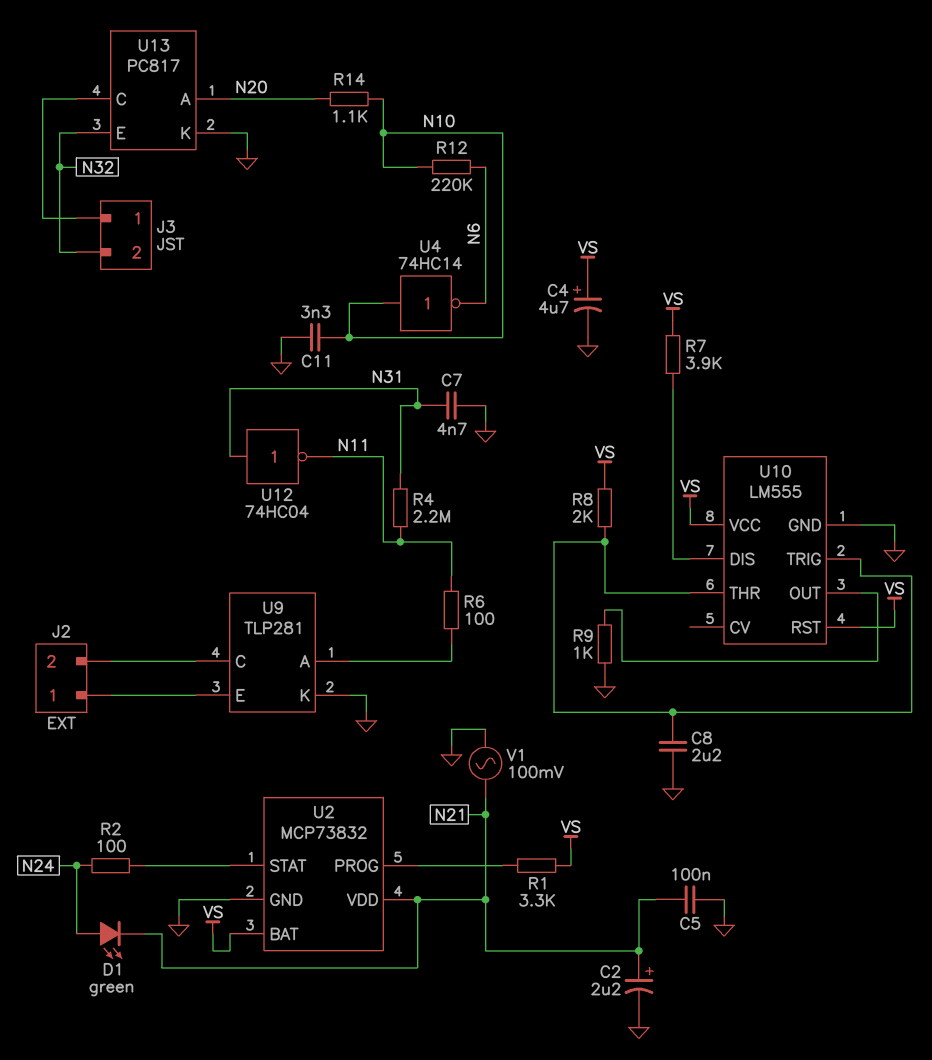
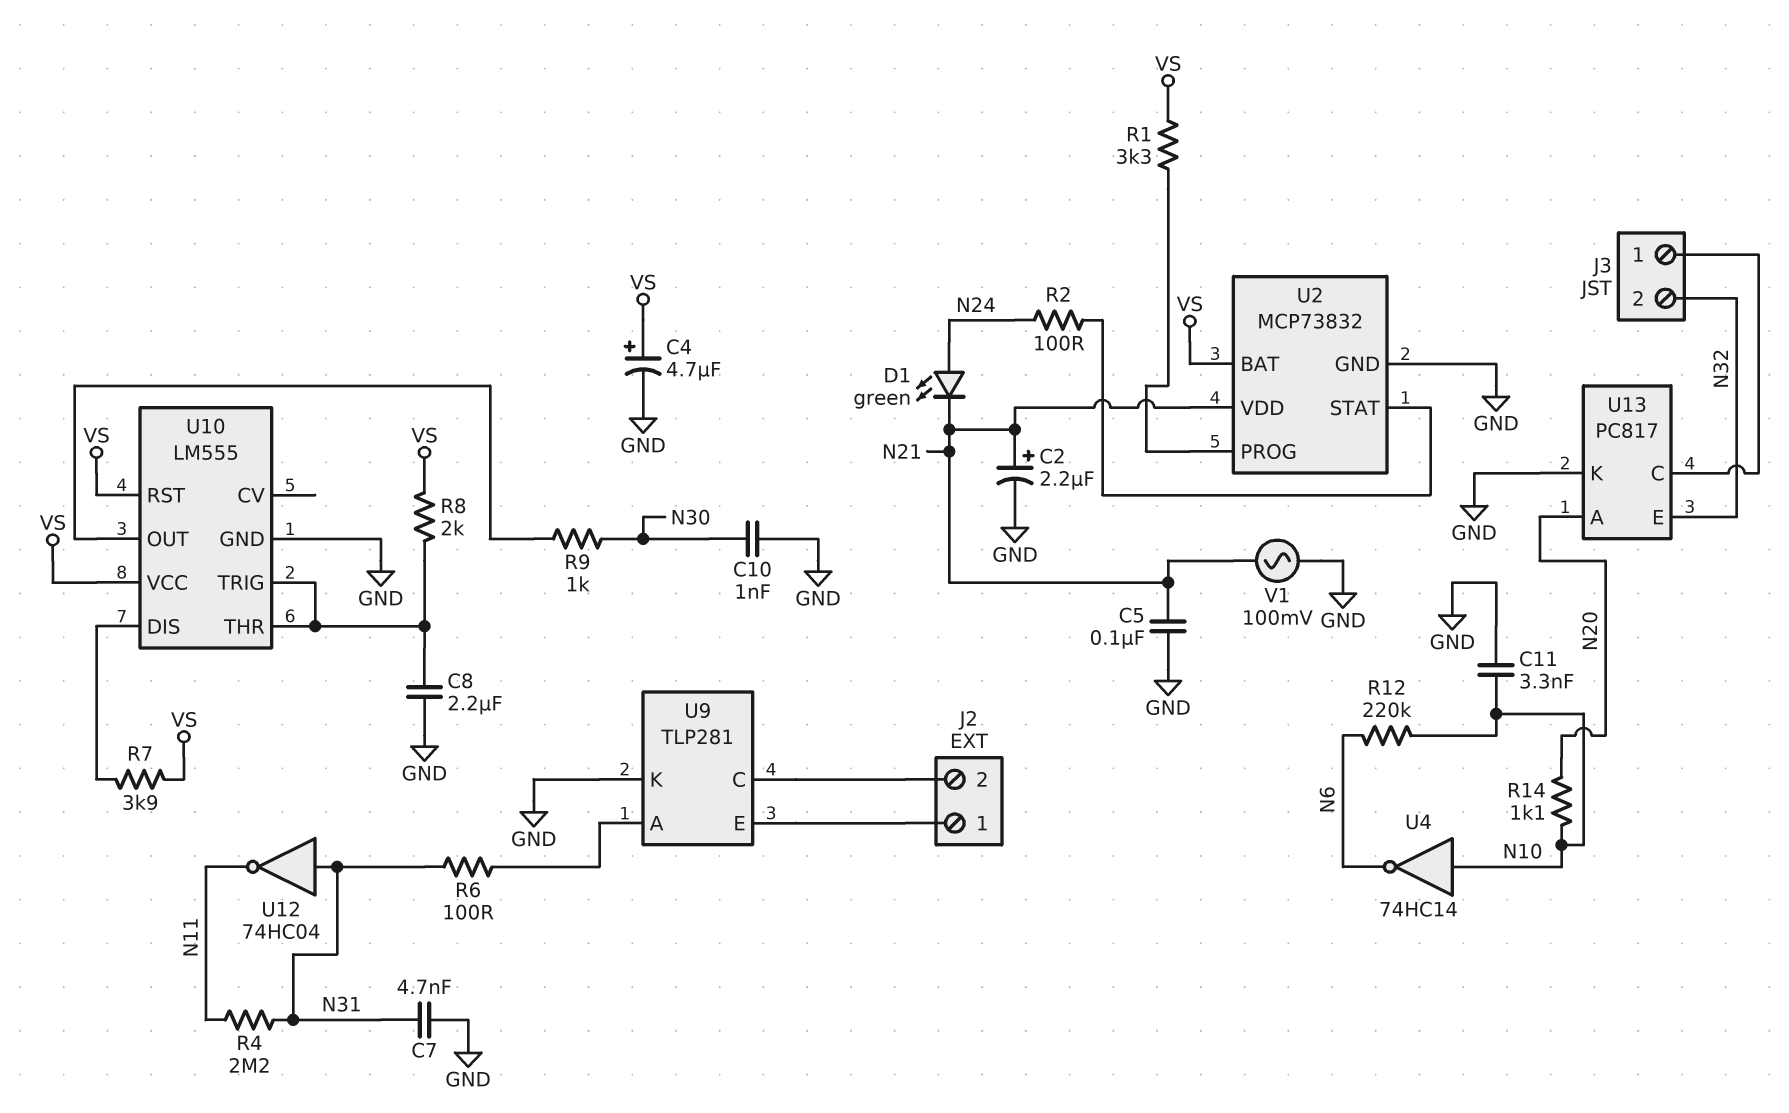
C10: none -> 1nF (GND, N30)
R6: 100 (N11, U9/A) -> 100 (N31, U9/A)
R9: 1k (GND, U10/OUT) -> 1k (N30, U10/OUT)

